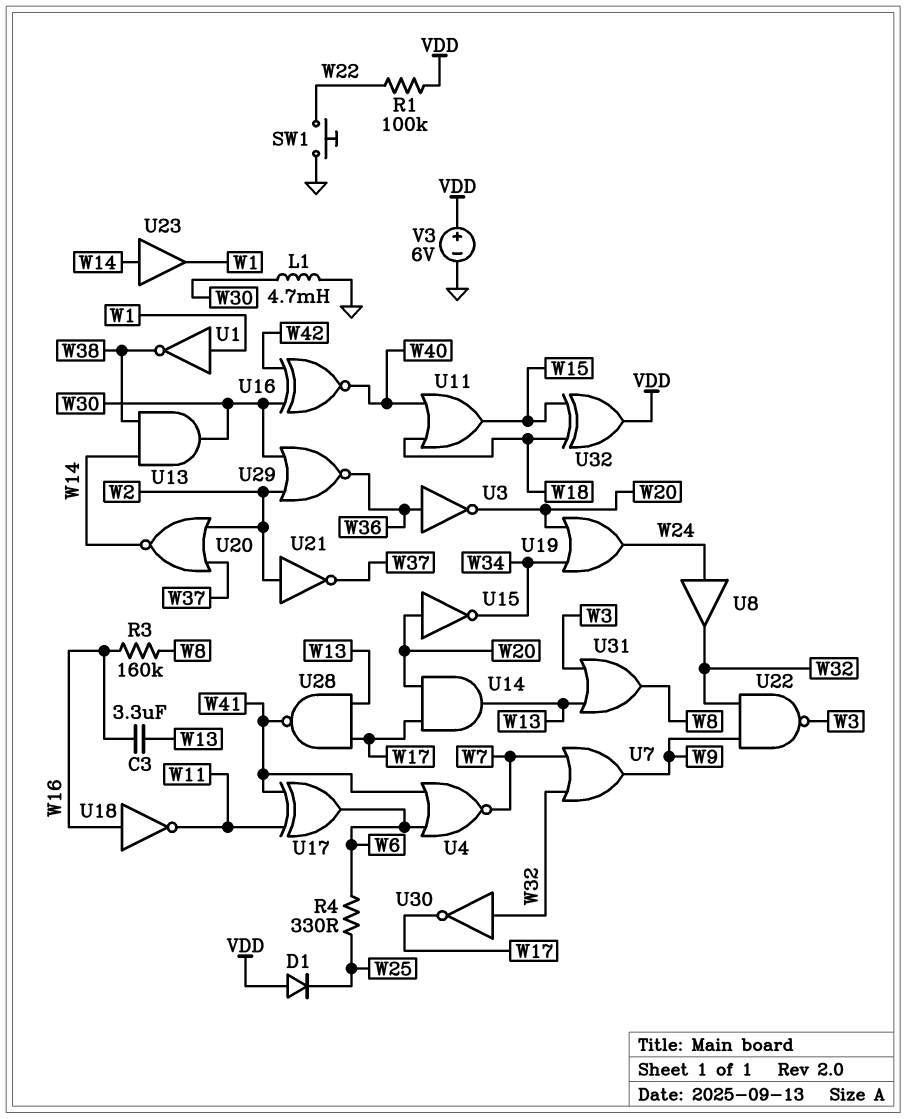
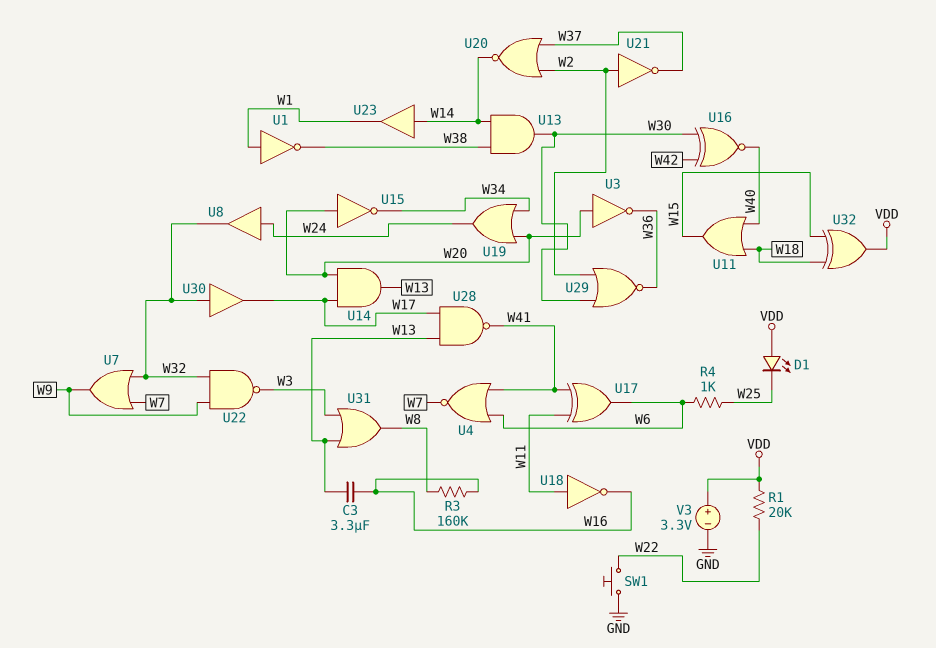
D1: diode (A VDD, K W25) -> LED (A VDD, K W25)
L1: 4.7mH (GND, W30) -> none
R1: 100k (VDD, W22) -> 20k (VDD, W22)
R4: 330 (W6, W25) -> 1k (W6, W25)
U3: NOT (in W36, out W20) -> NOT (in W20, out W36)
U18: NOT (in W16, out W11) -> NOT (in W11, out W16)
U30: NOT (in W32, out W17) -> buffer (in W32, out W17)
V3: 6V (plus VDD, minus GND) -> 3.3V (plus VDD, minus GND)

